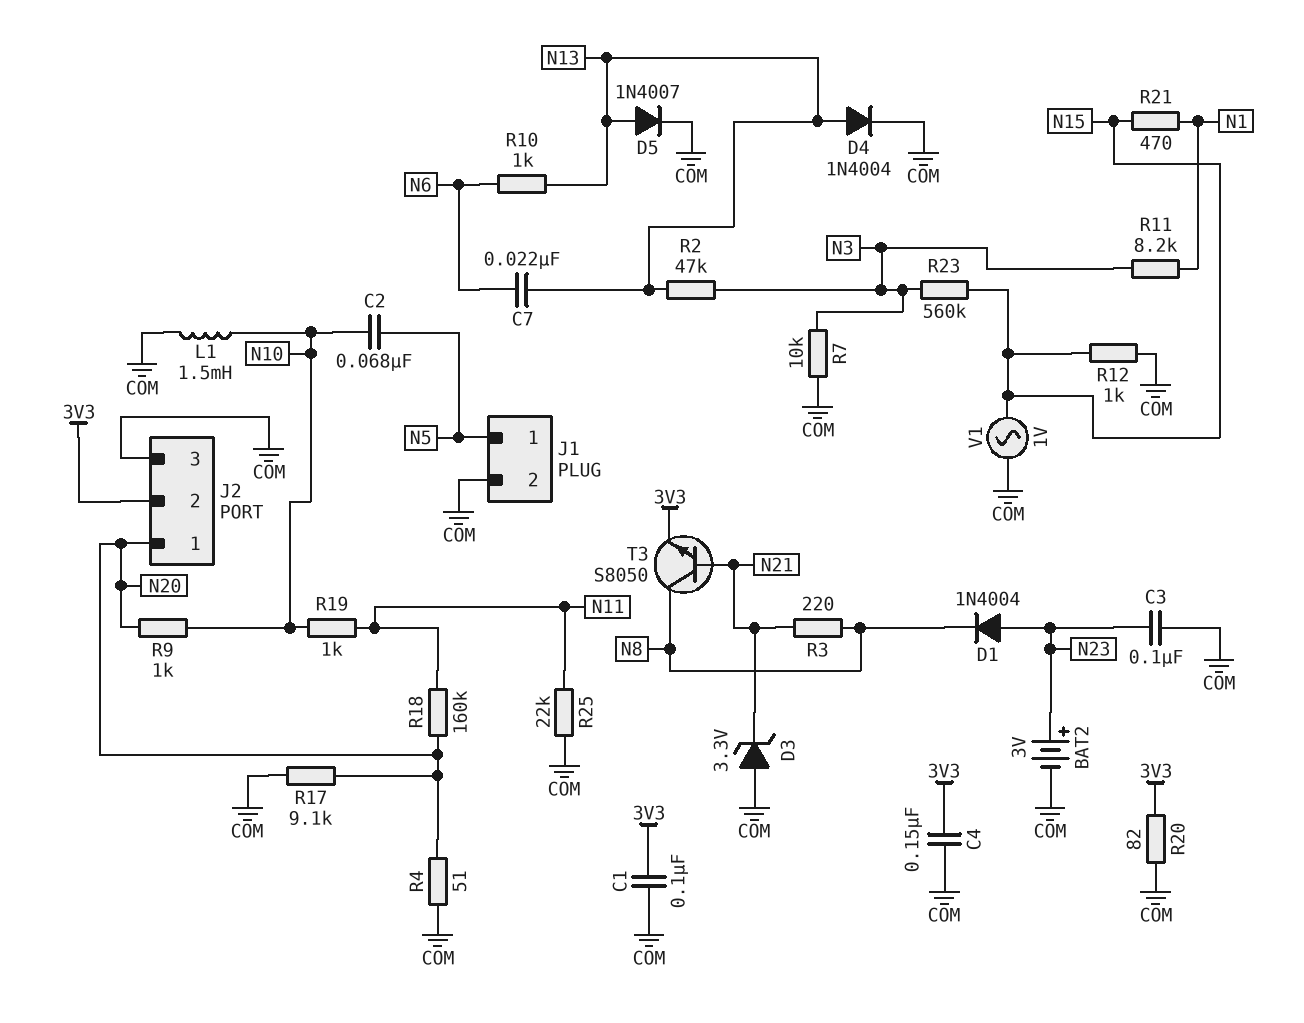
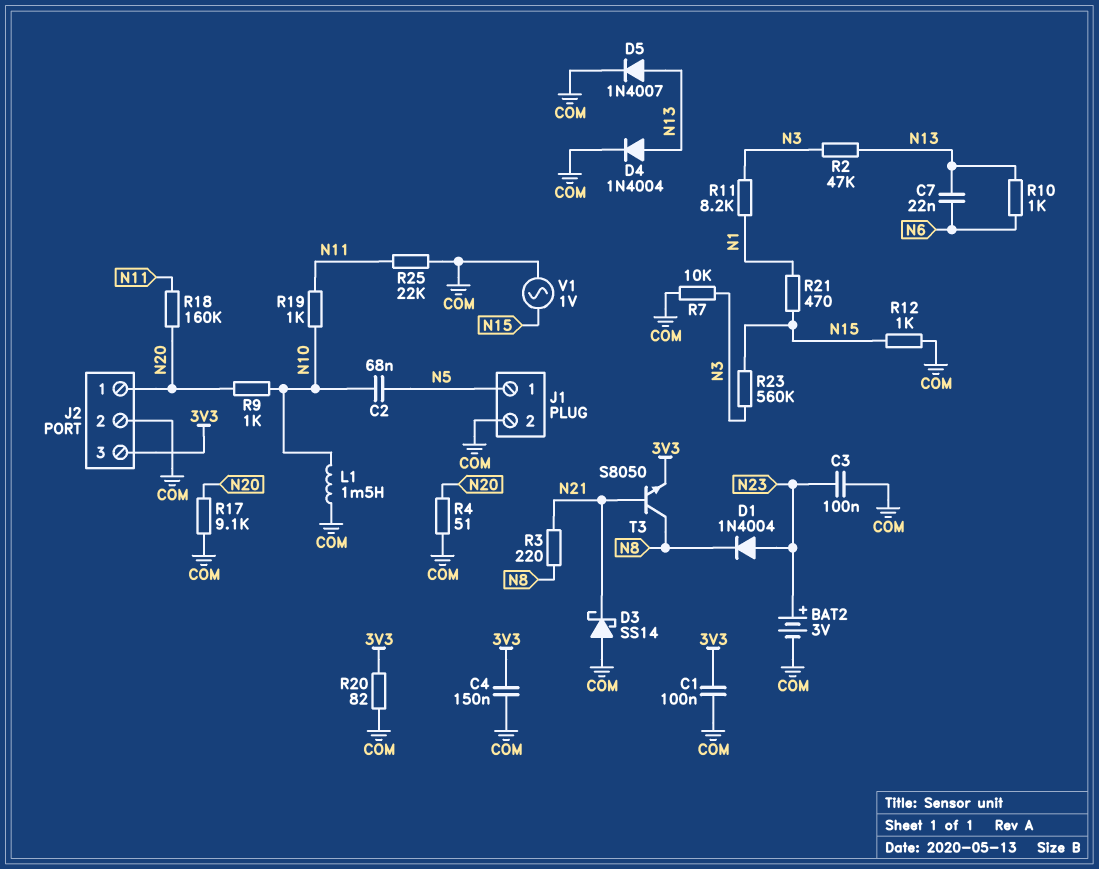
D3: zener 3.3V (A COM, K N21) -> schottky SS14 (A COM, K N21)
J2 pin 2: 3V3 -> COM
J2 pin 3: COM -> 3V3

